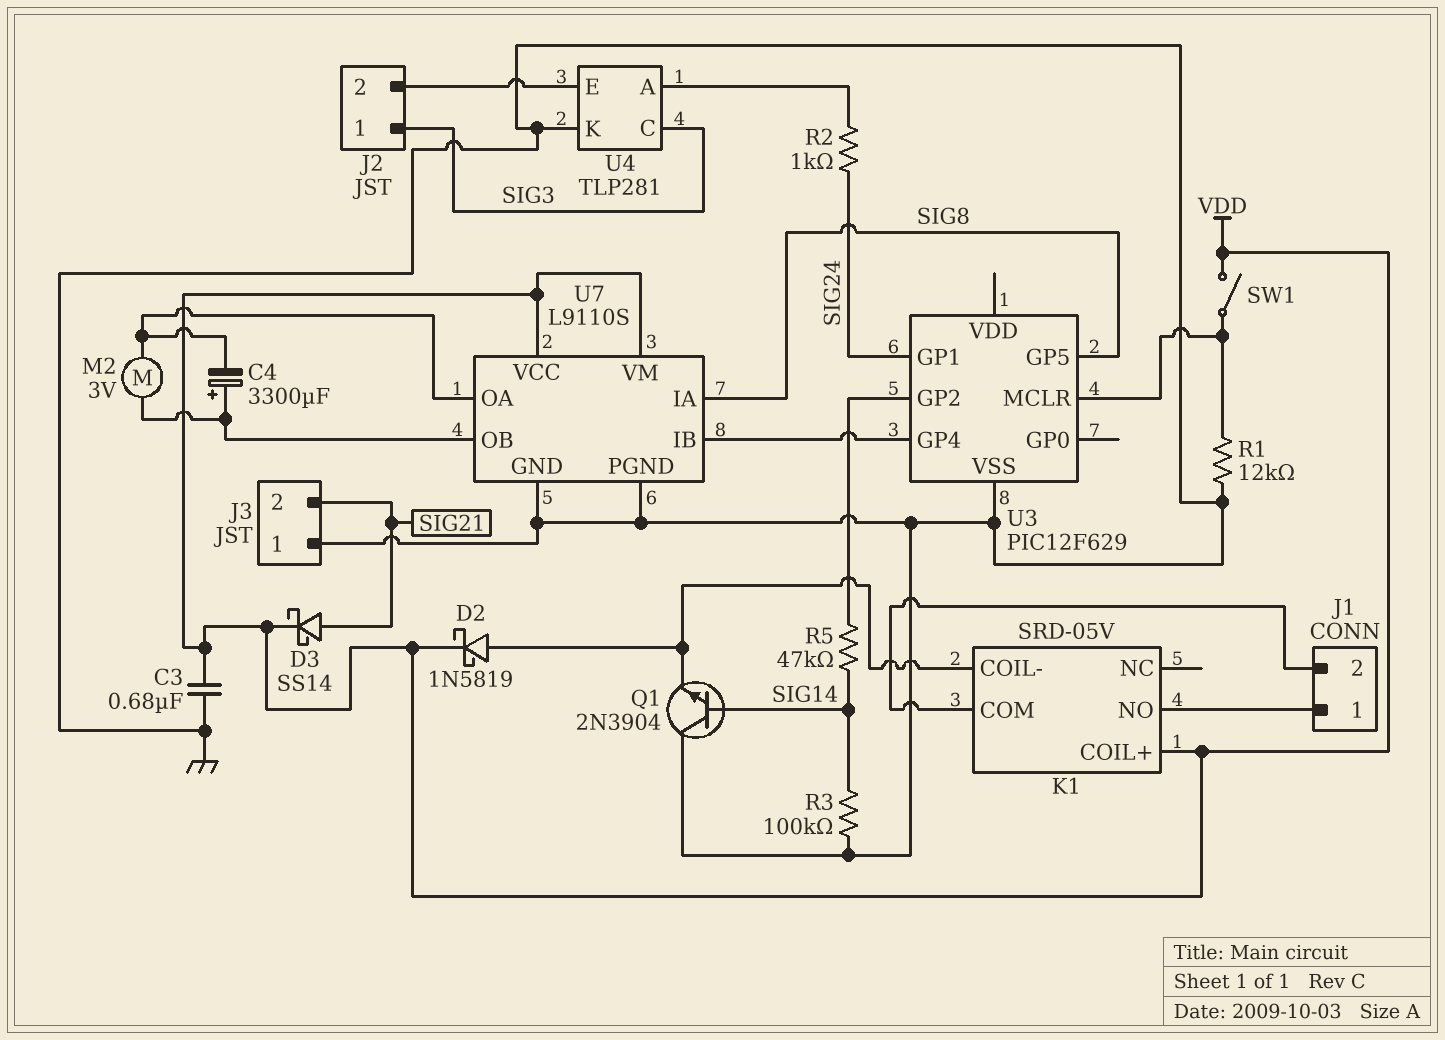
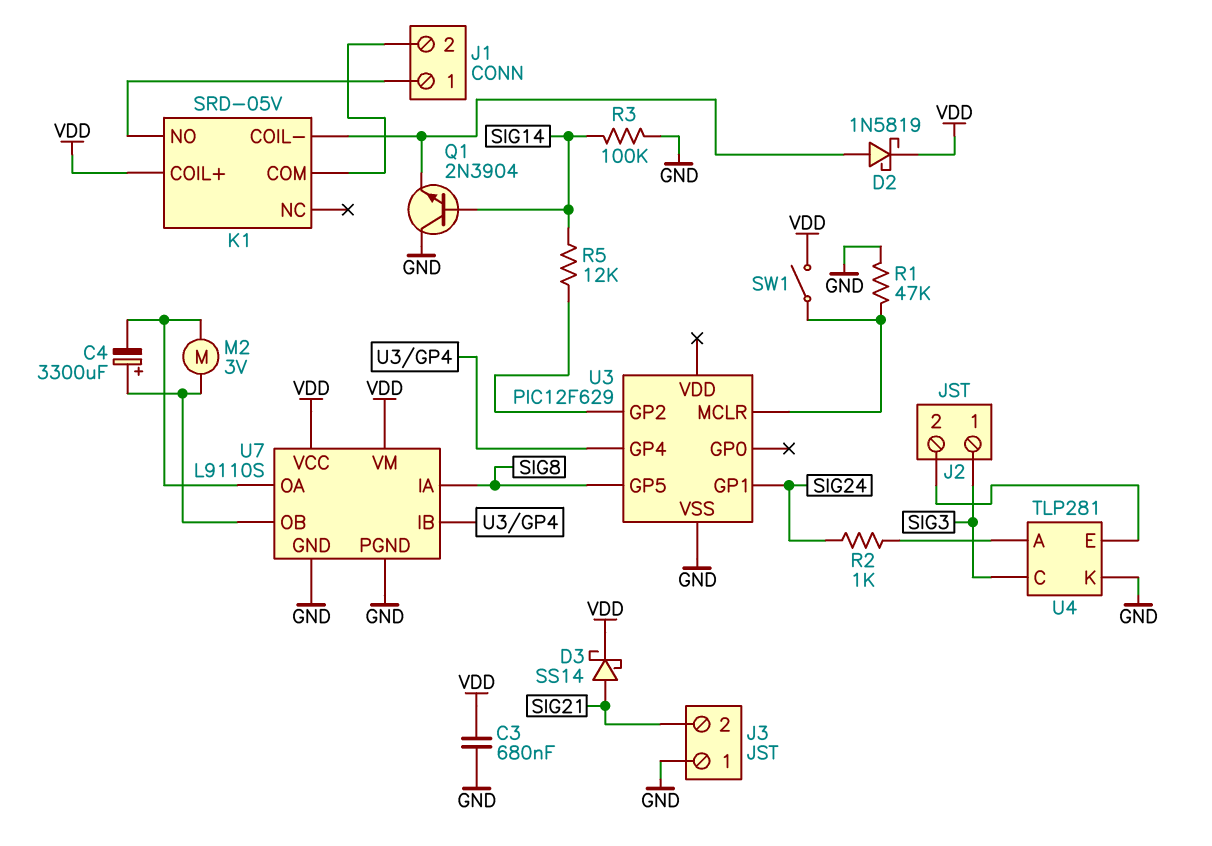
R1: 12k (GND, U3/MCLR) -> 47k (GND, U3/MCLR)
R5: 47k (SIG14, U3/GP2) -> 12k (SIG14, U3/GP2)

